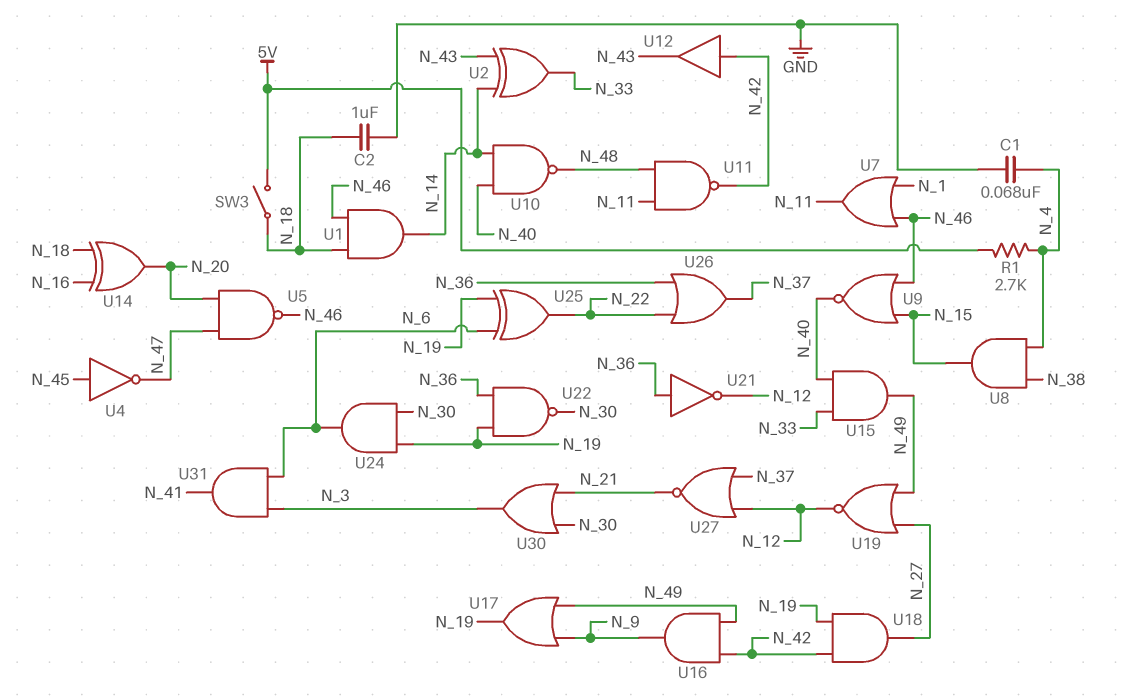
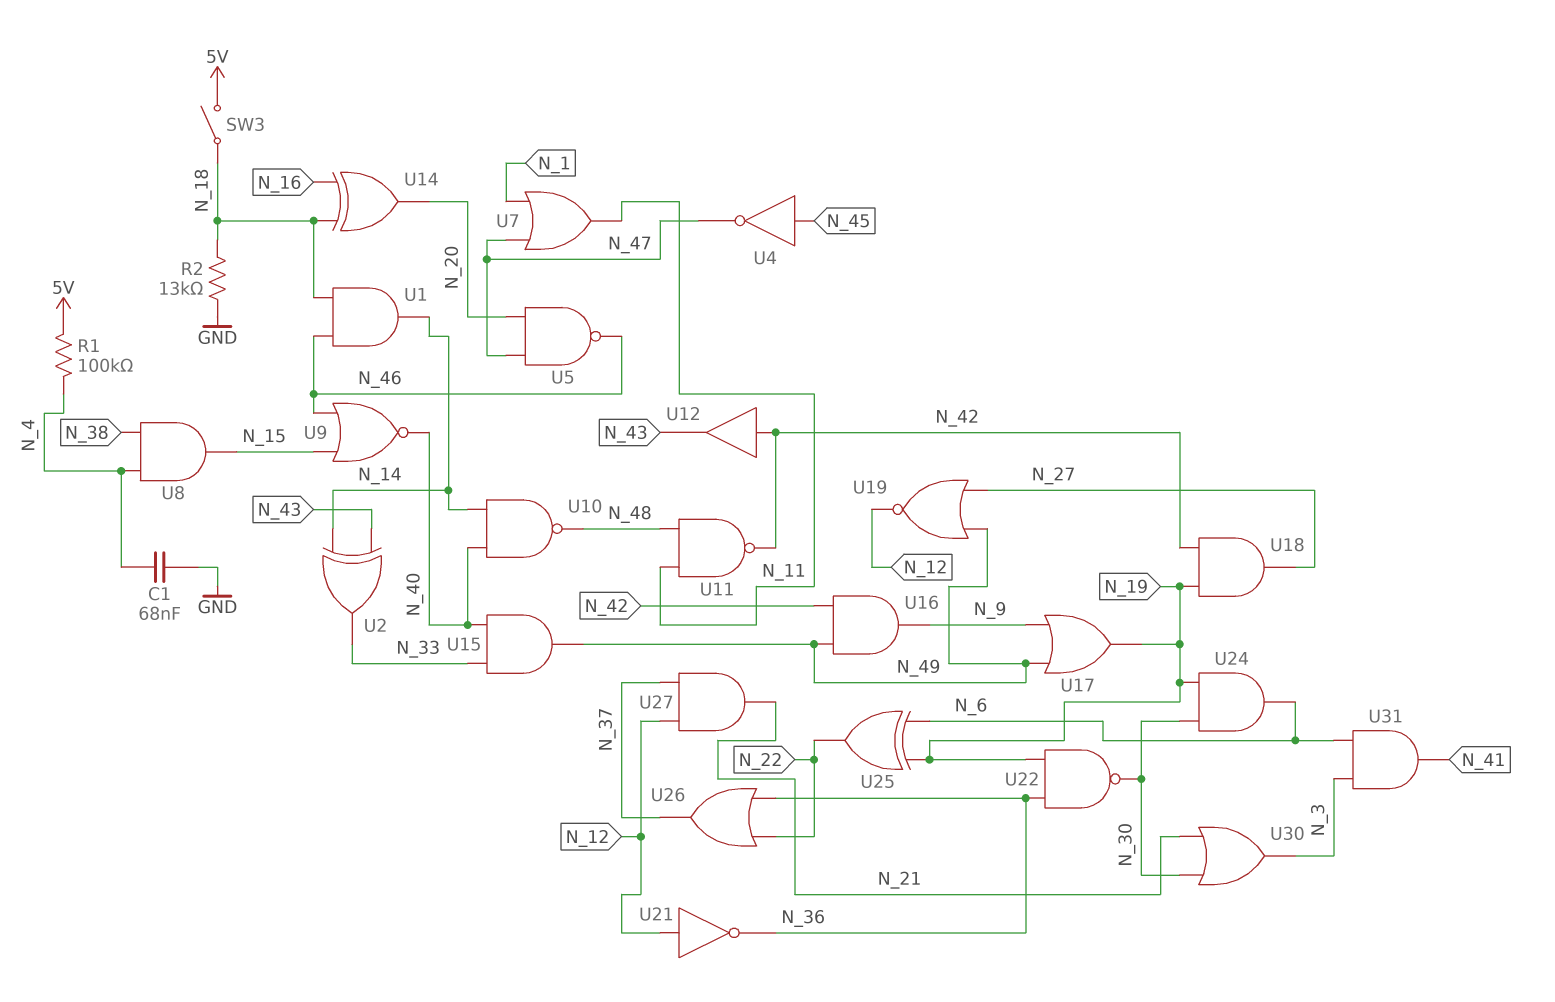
C2: 1uF (GND, N_18) -> none
R1: 2.7k (5V, N_4) -> 100k (5V, N_4)
R2: none -> 13k (GND, N_18)
U7: OR (in N_1, in N_46, out N_11) -> OR (in N_1, in N_47, out N_11)
U21: NOT (in N_36, out N_12) -> NOT (in N_12, out N_36)
U27: NOR (in N_12, in N_37, out N_21) -> AND (in N_12, in N_37, out N_21)

